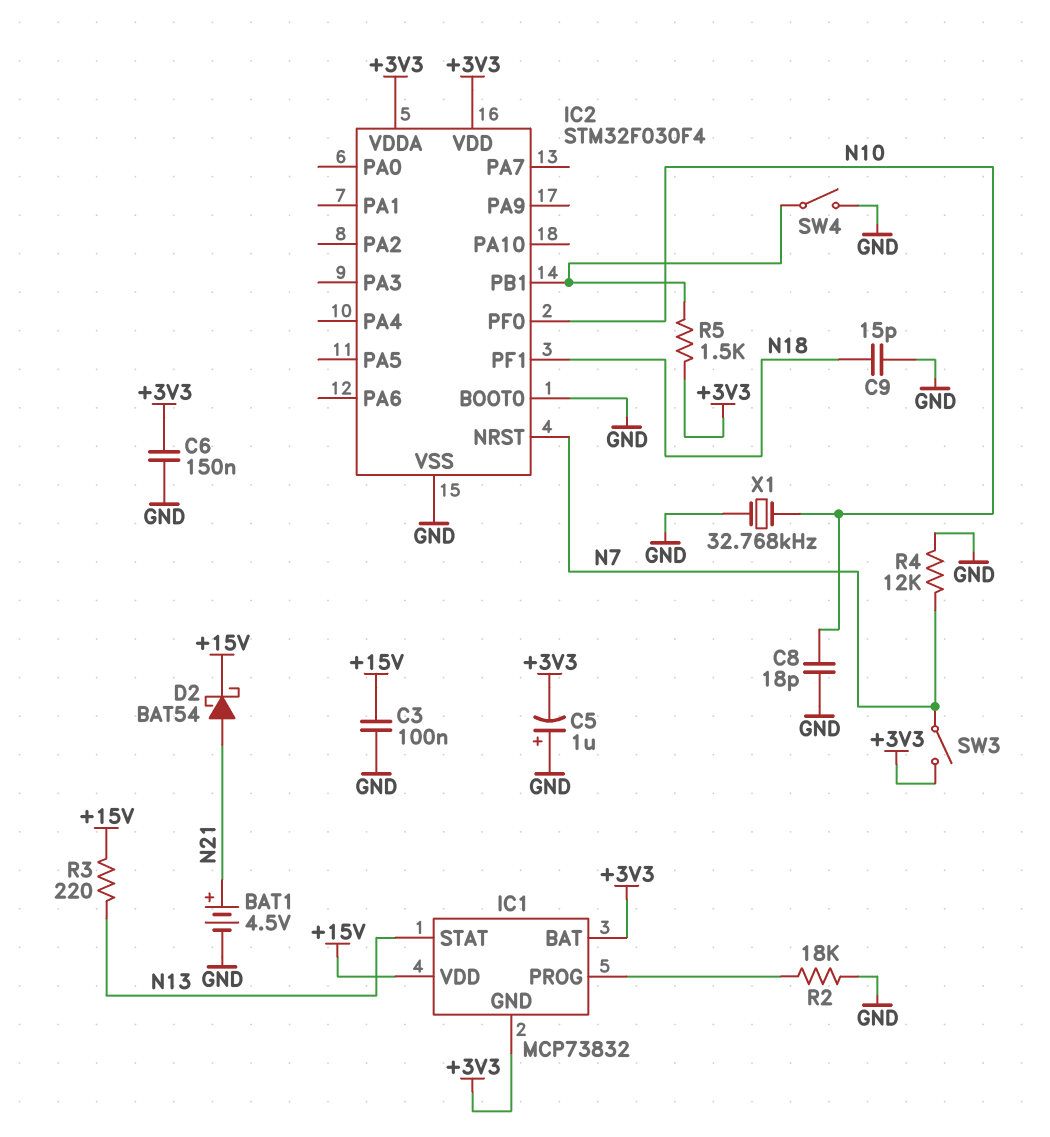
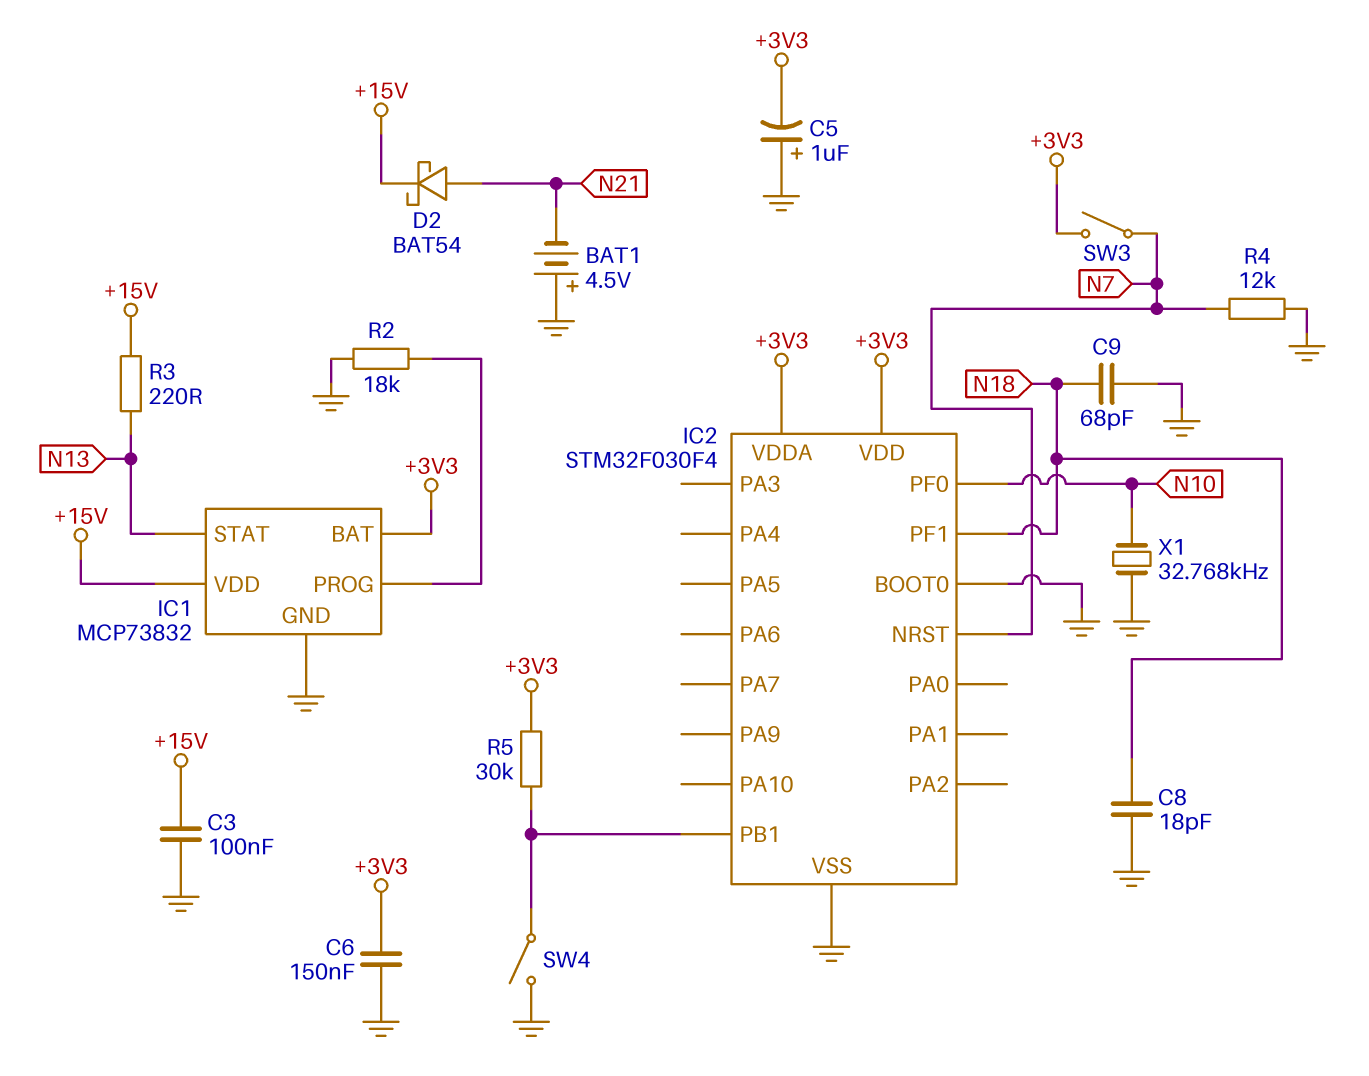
BAT1: 4.5V (plus N21, minus GND) -> 4.5V (plus GND, minus N21)
C8: 18pF (GND, N10) -> 18pF (GND, N18)
C9: 15pF (GND, N18) -> 68pF (GND, N18)
IC1 pin GND: +3V3 -> GND
R5: 1.5k (+3V3, IC2/PB1) -> 30k (+3V3, IC2/PB1)

